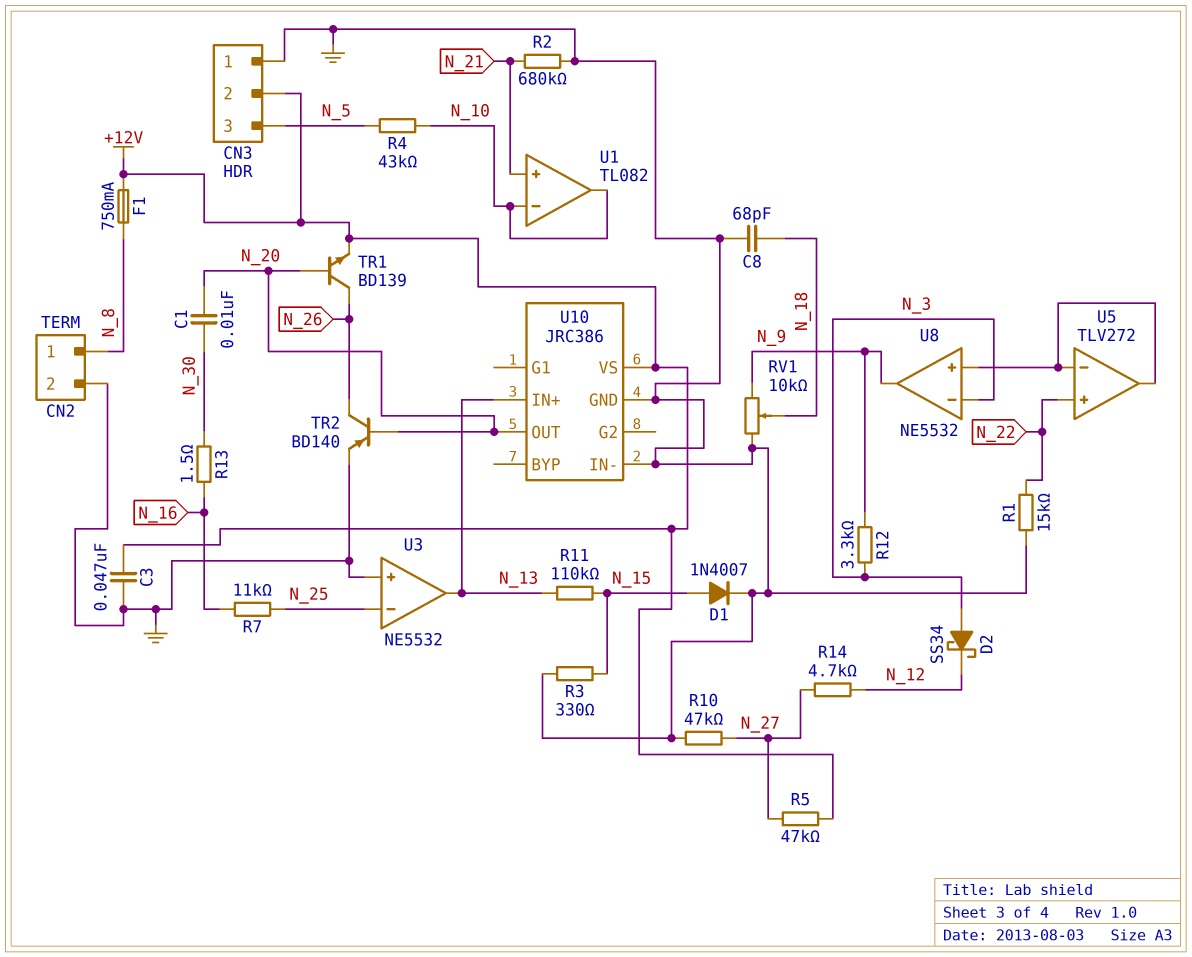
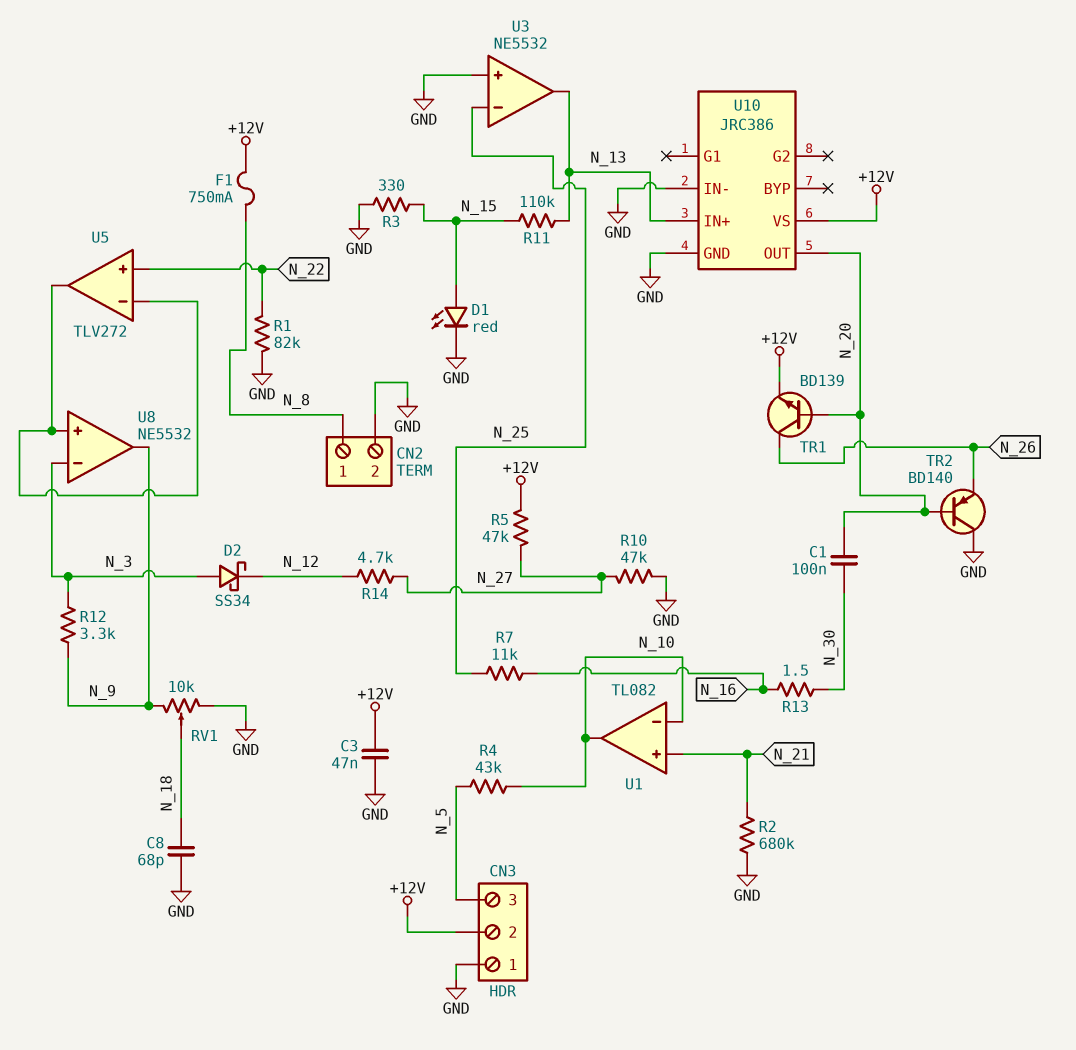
C1: 10nF (N_20, N_30) -> 100nF (N_20, N_30)
D1: diode 1N4007 (A N_15, K GND) -> LED red (A N_15, K GND)
R1: 15k (GND, N_22) -> 82k (GND, N_22)
TR2: PNP BD140 (B N_20, C N_26, E GND) -> PNP BD140 (B N_20, C GND, E N_26)

